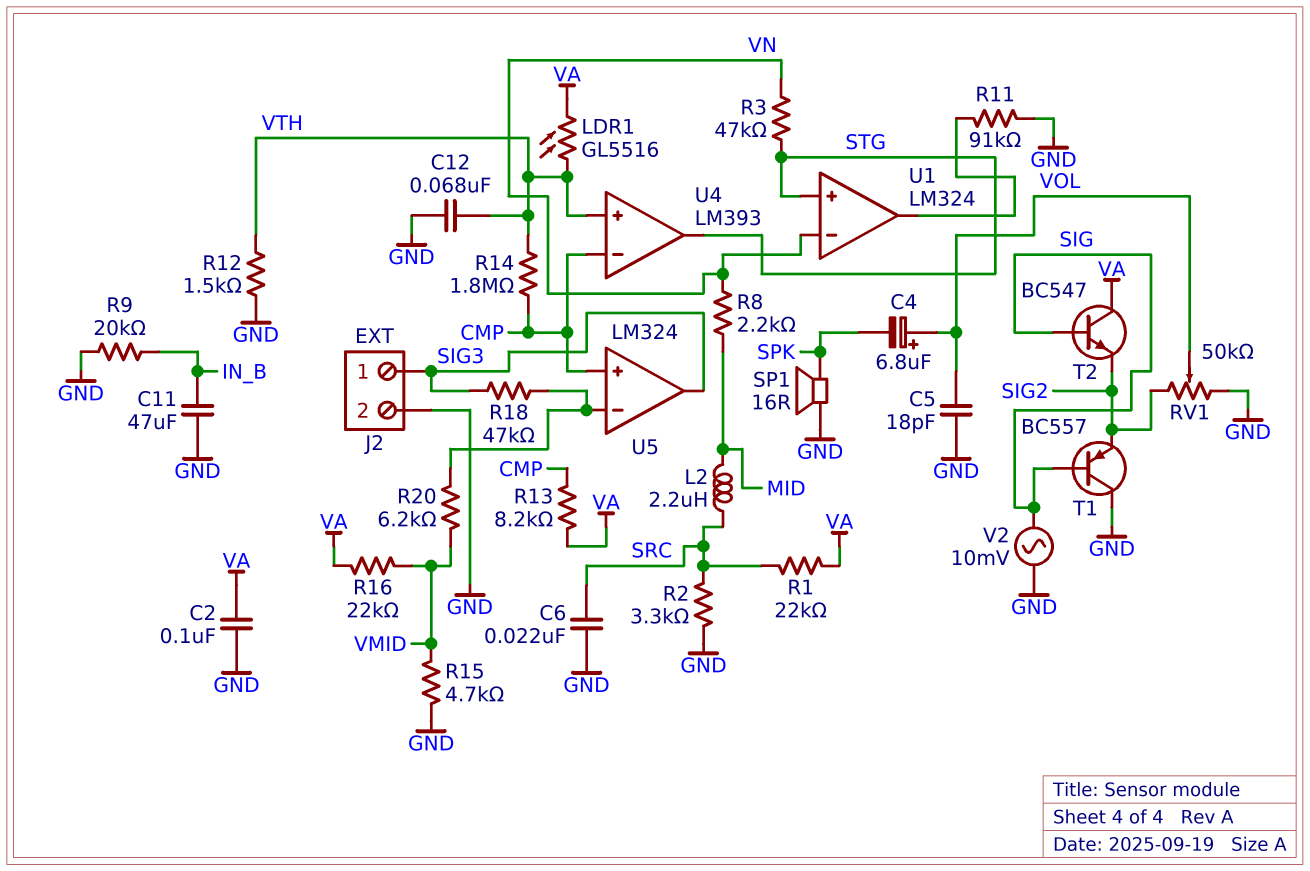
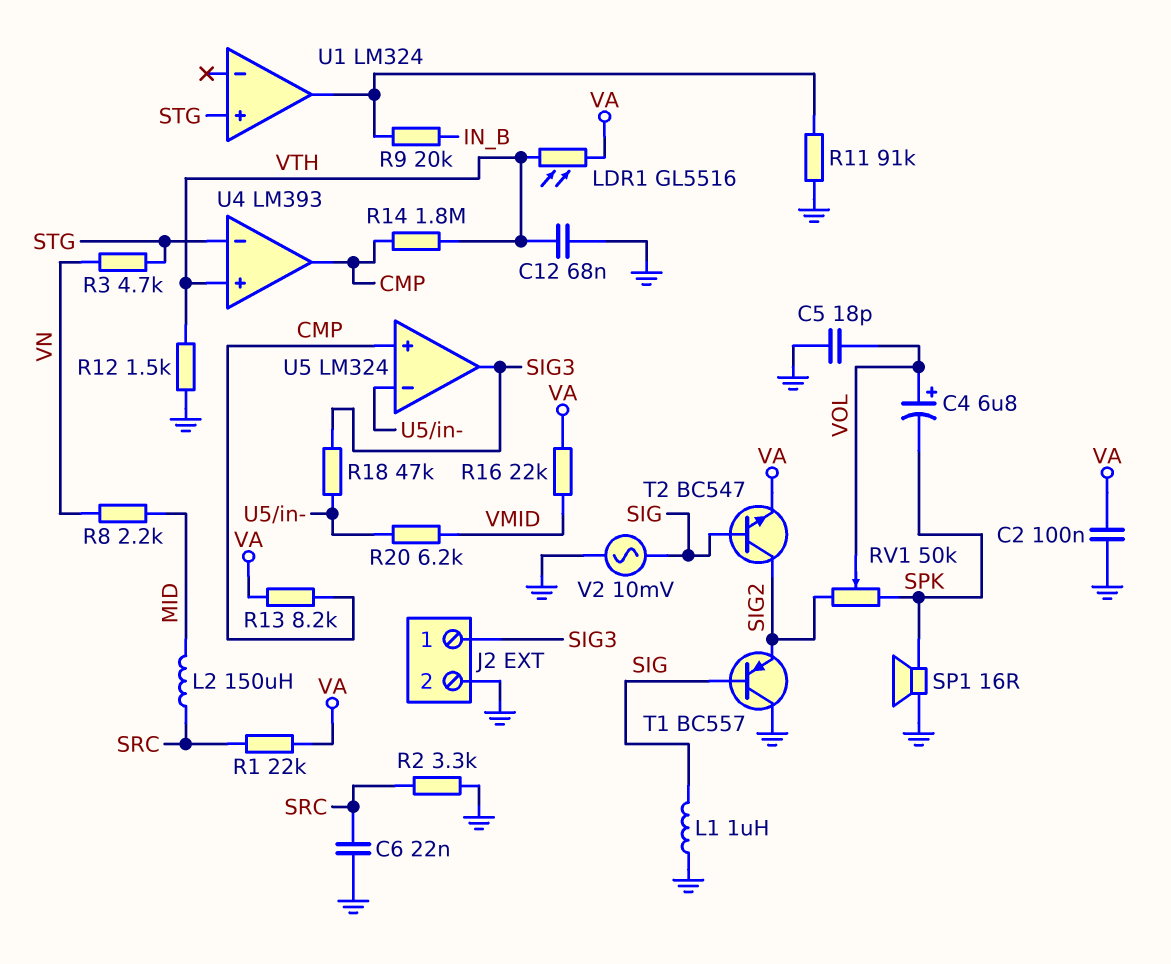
C11: 47uF (GND, IN_B) -> none
L1: none -> 1uH (GND, SIG)
L2: 2.2uH (MID, SRC) -> 150uH (MID, SRC)
R3: 47k (STG, VN) -> 4.7k (STG, VN)
R9: 20k (GND, IN_B) -> 20k (IN_B, U1/out)
R15: 4.7k (GND, VMID) -> none
RV1: 50k (GND, SIG2, wiper VOL) -> 50k (SIG2, SPK, wiper VOL)
T2: NPN BC547 (B SIG, C VA, E SIG2) -> NPN BC547 (B SIG, C SIG2, E VA)
U1 pin in-: VN -> none
U4 pin in-: CMP -> STG
U4 pin out: STG -> CMP

